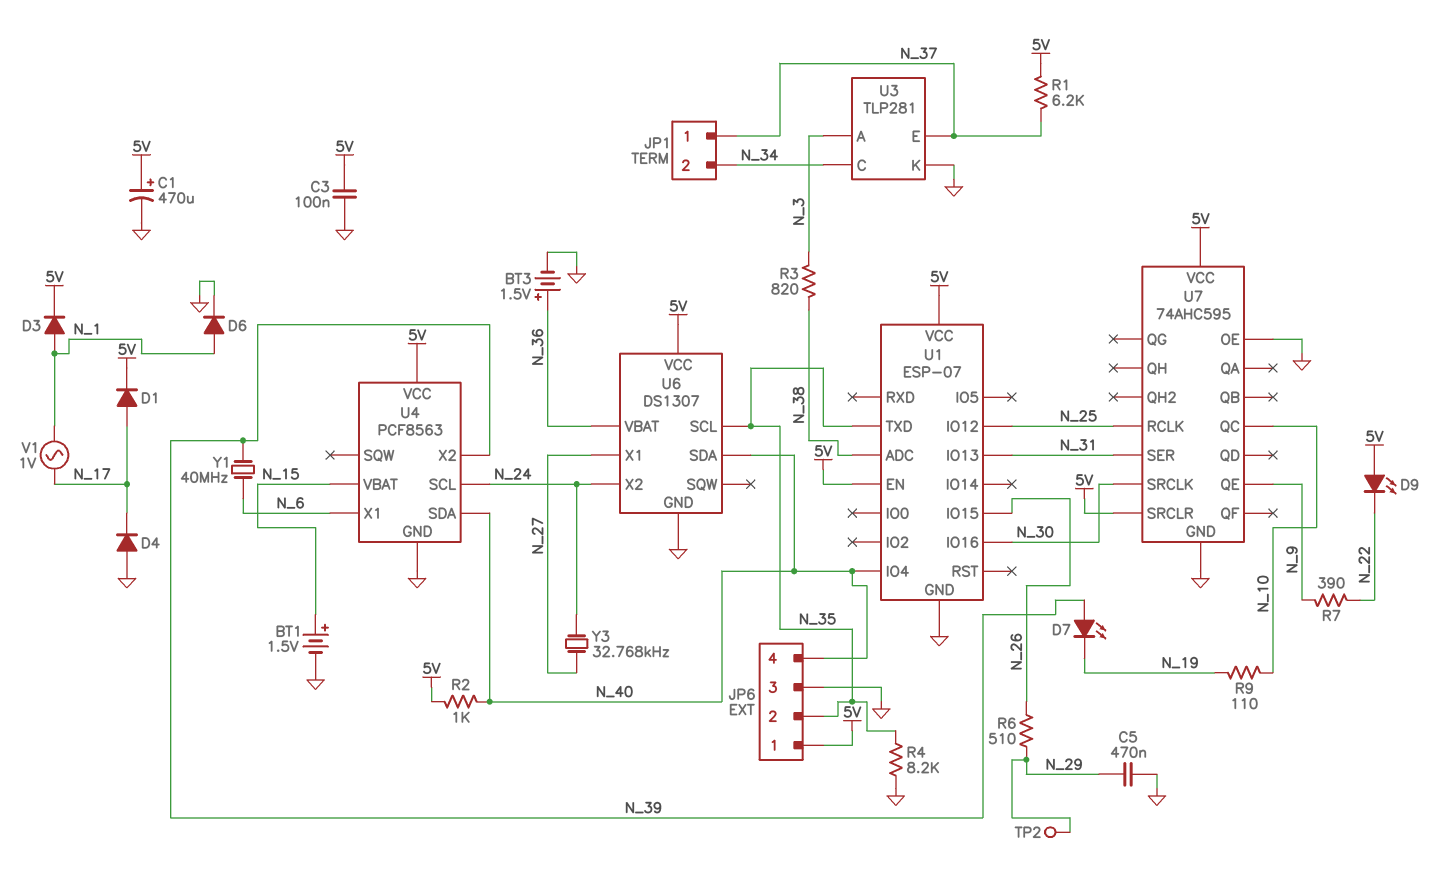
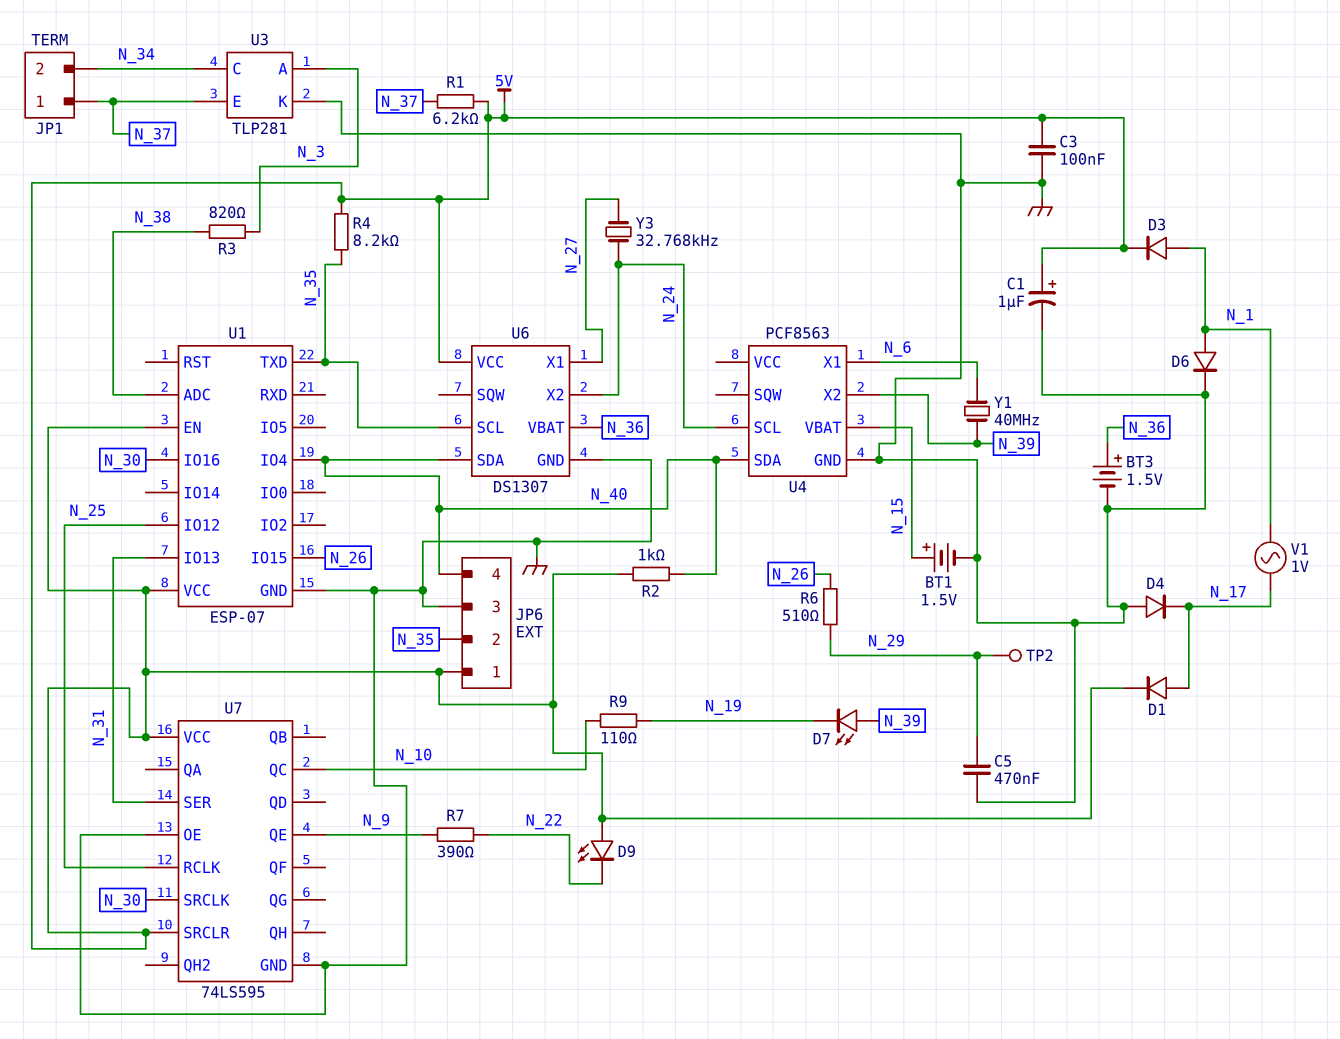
C1: 470uF (plus 5V, minus GND) -> 1uF (plus 5V, minus GND)
R4: 8.2k (GND, N_35) -> 8.2k (5V, N_35)
U4 pin VCC: 5V -> none
U7: 74AHC595 -> 74LS595

